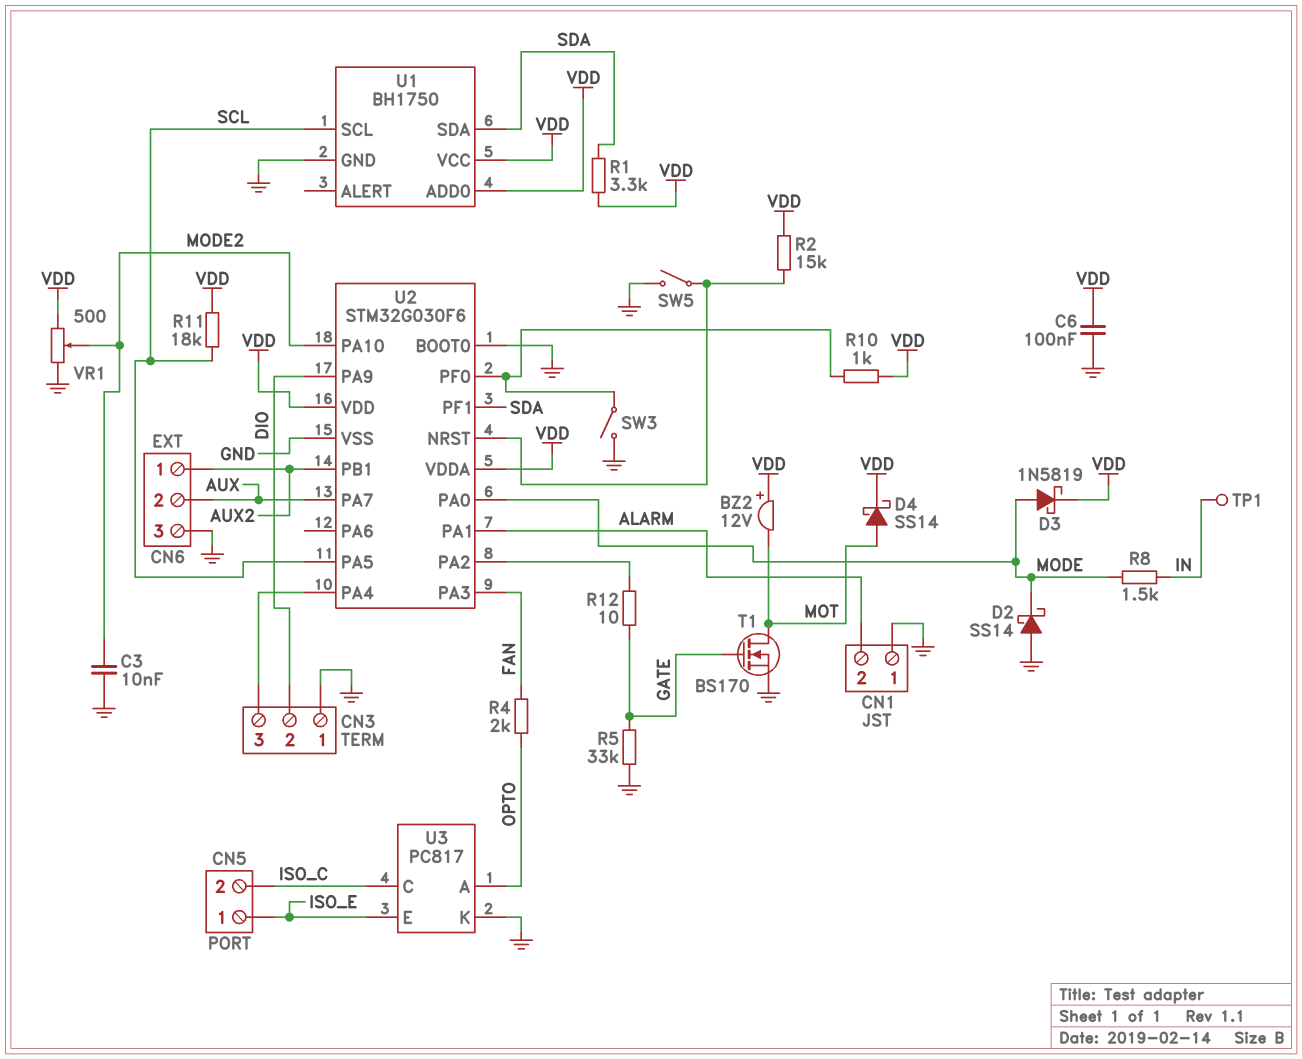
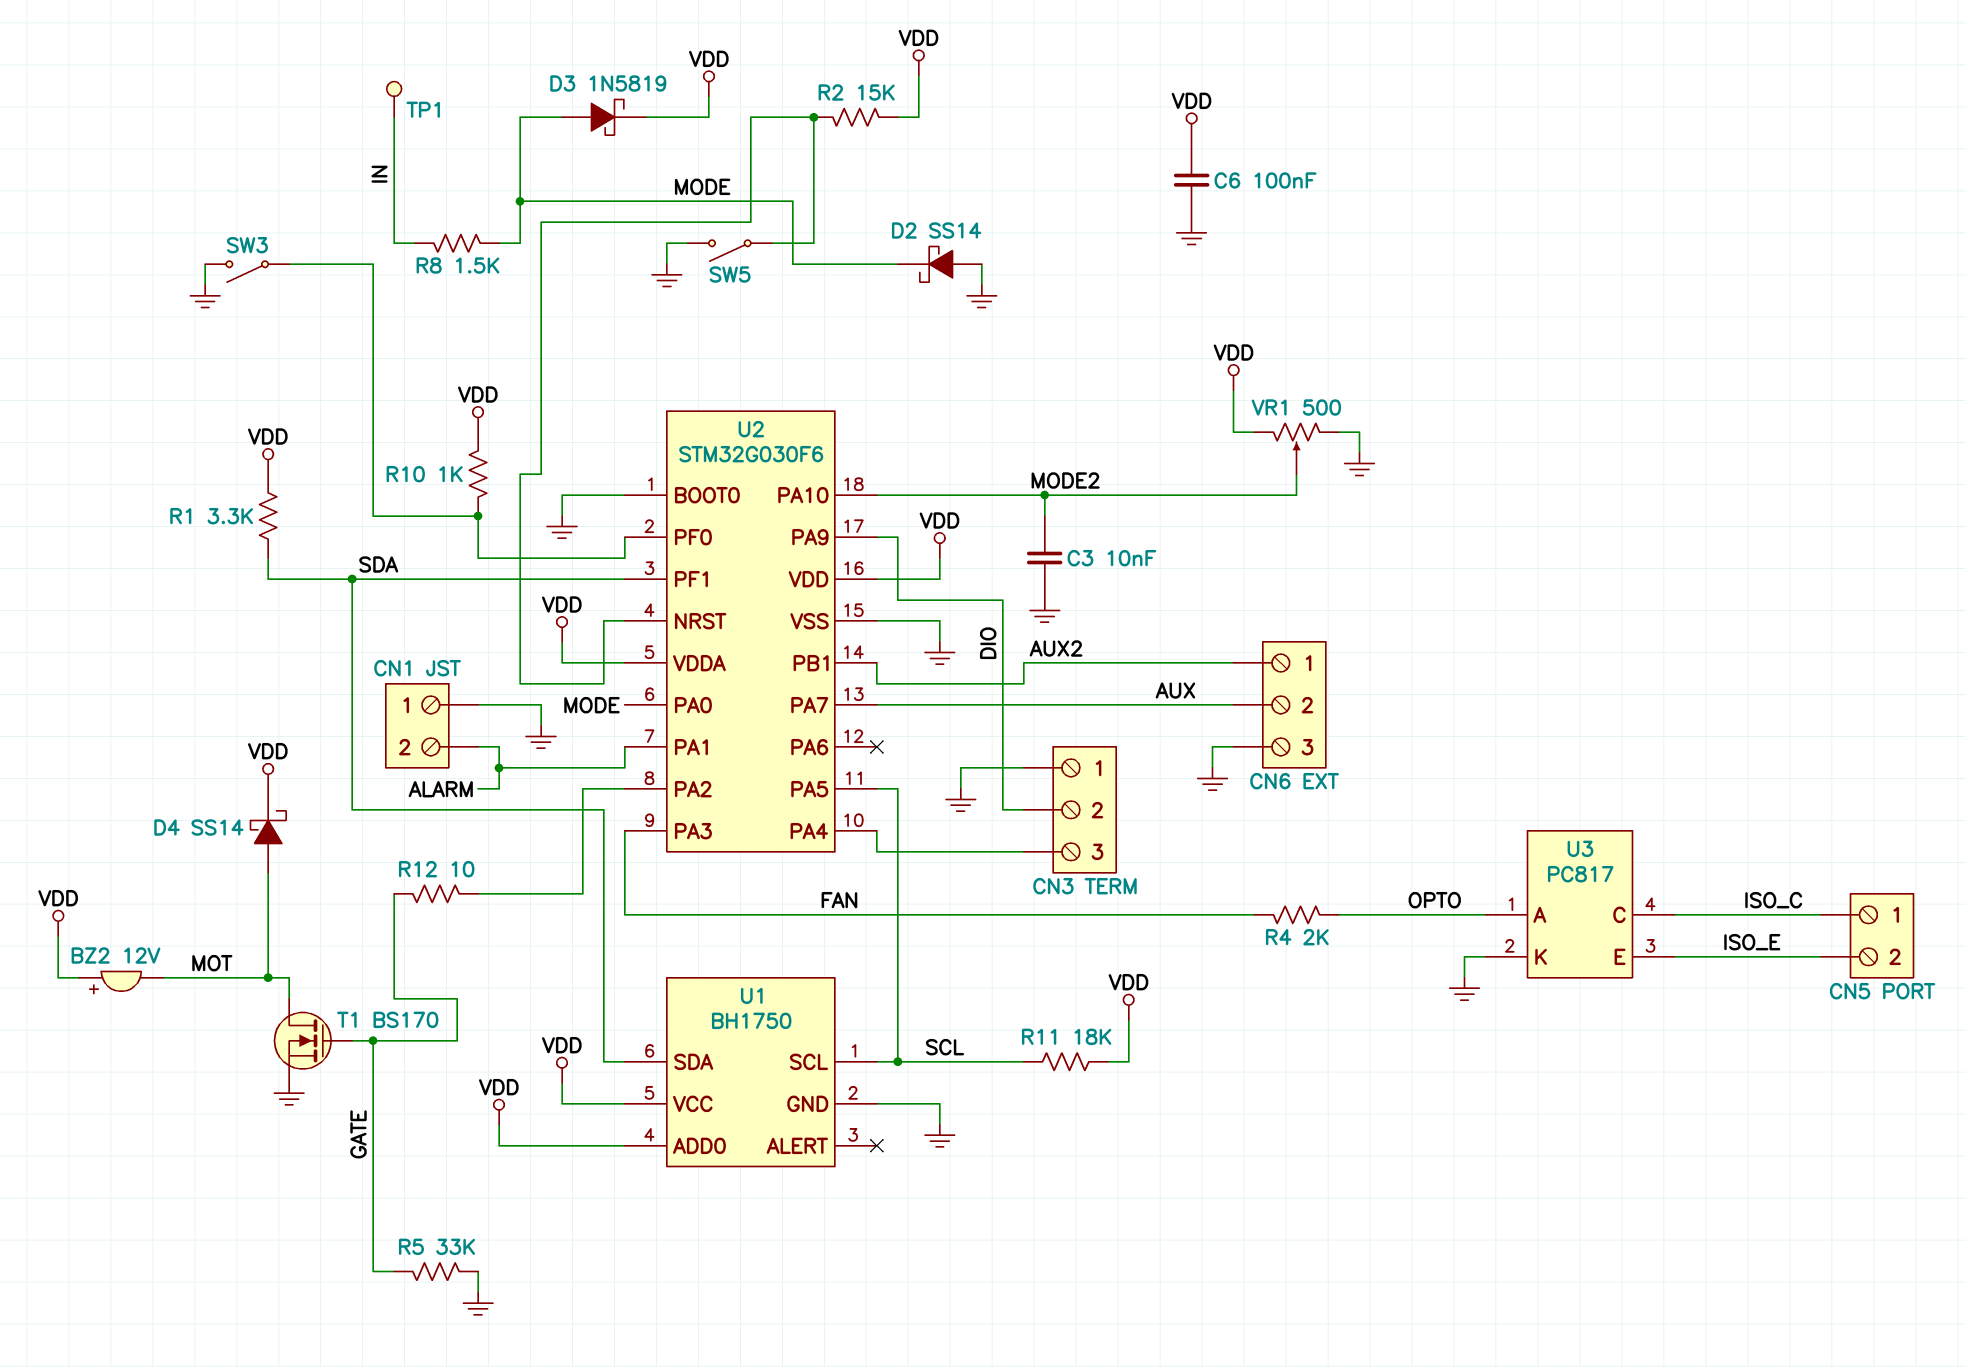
CN5 pin 1: ISO_E -> ISO_C
CN5 pin 2: ISO_C -> ISO_E

